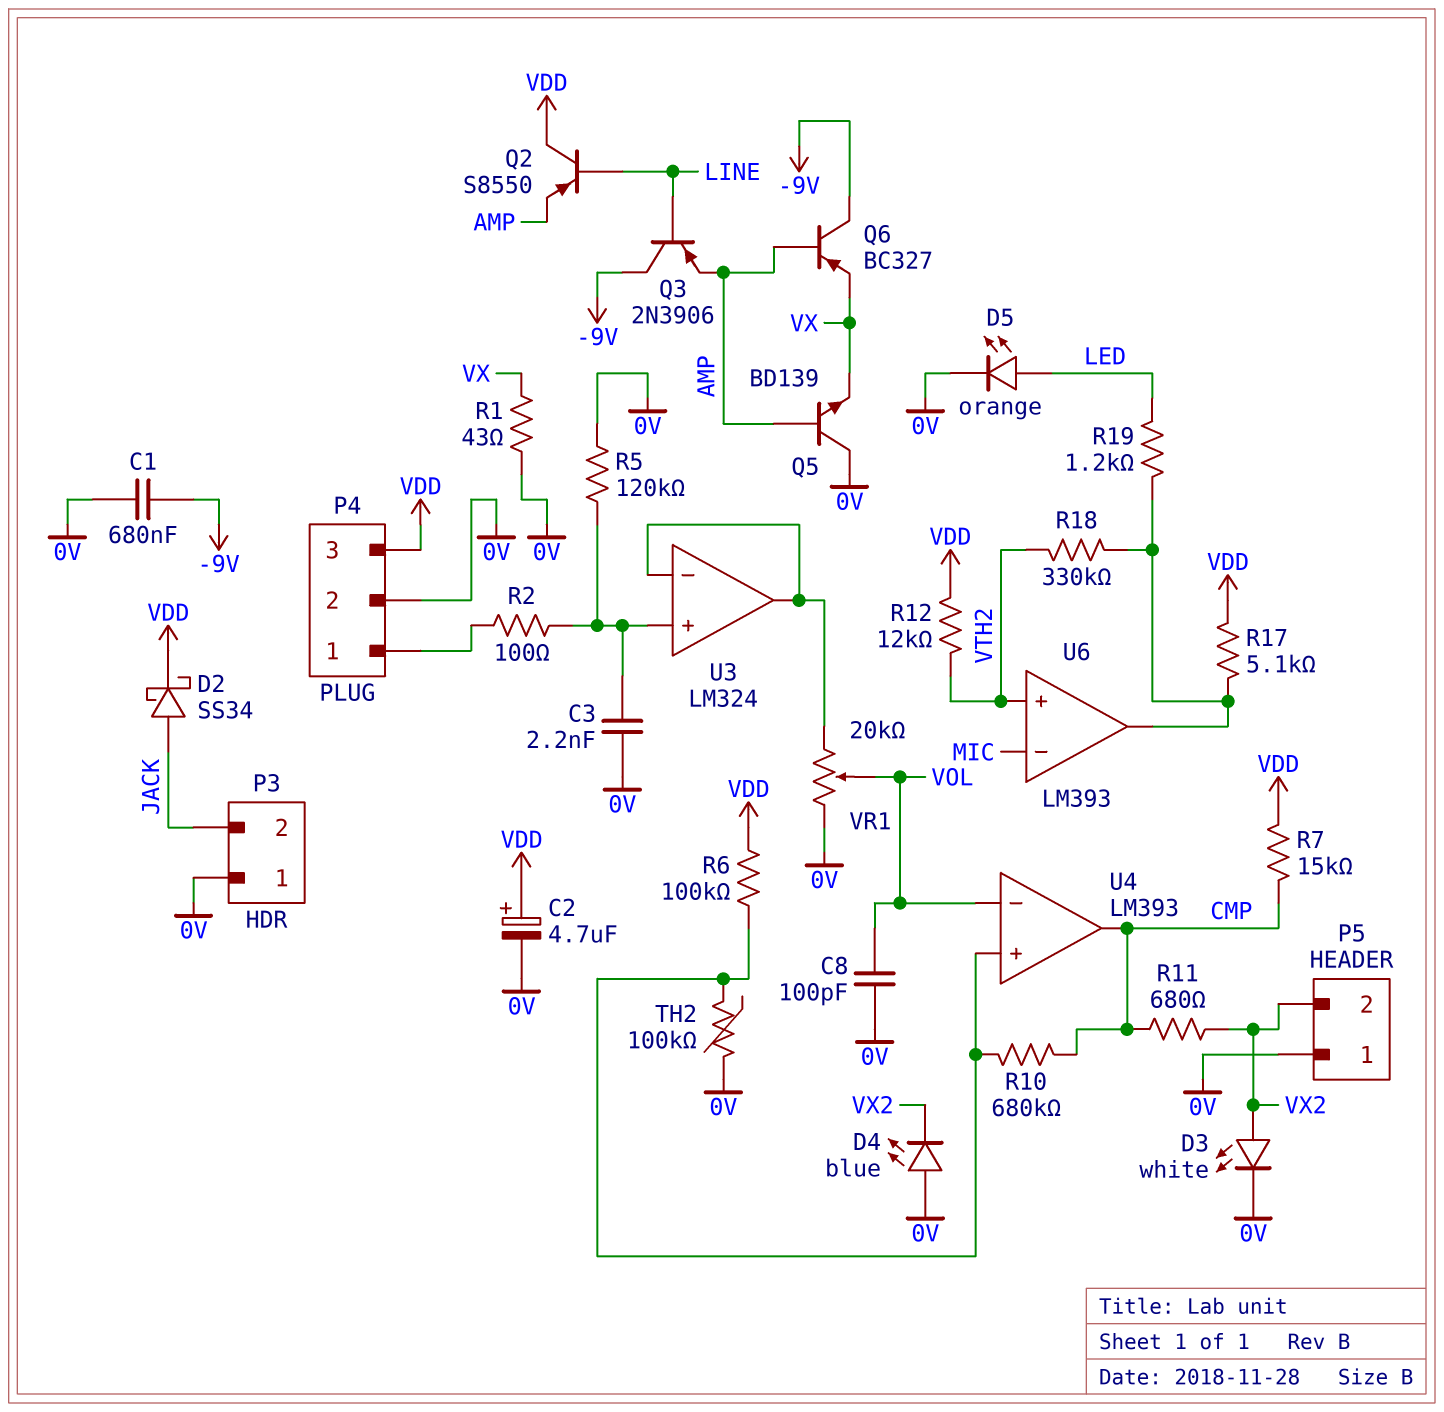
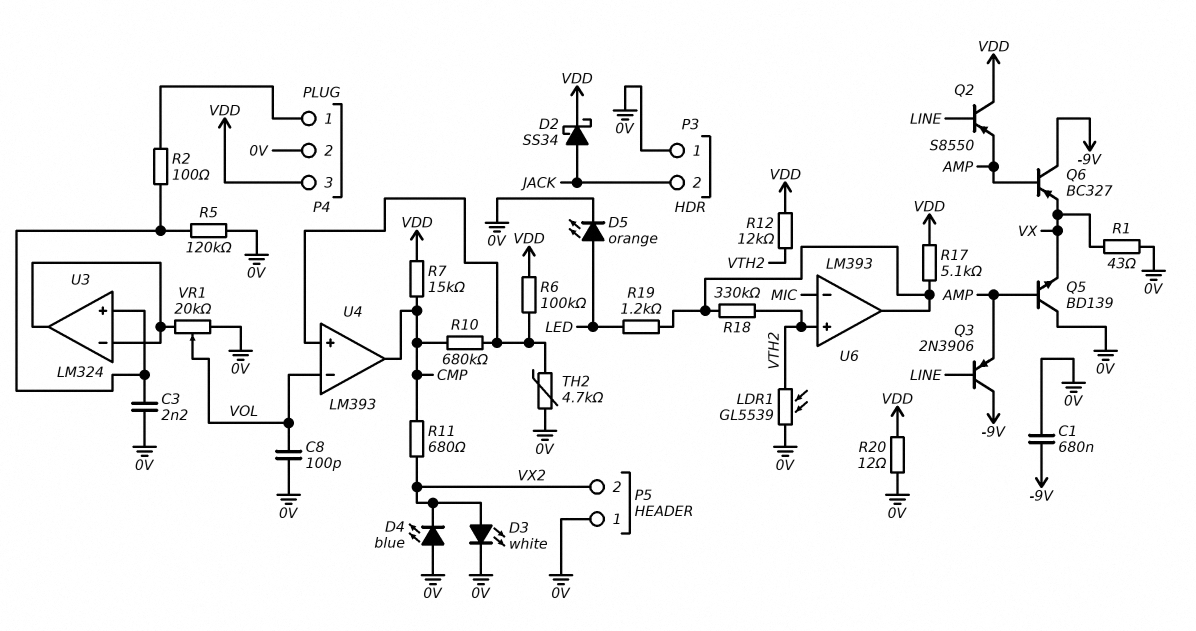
C2: 4.7uF (plus VDD, minus 0V) -> none
LDR1: none -> GL5539 (0V, VTH2)
R20: none -> 12 (0V, VDD)
TH2: 100k (0V, U4/in+) -> 4.7k (0V, U4/in+)

